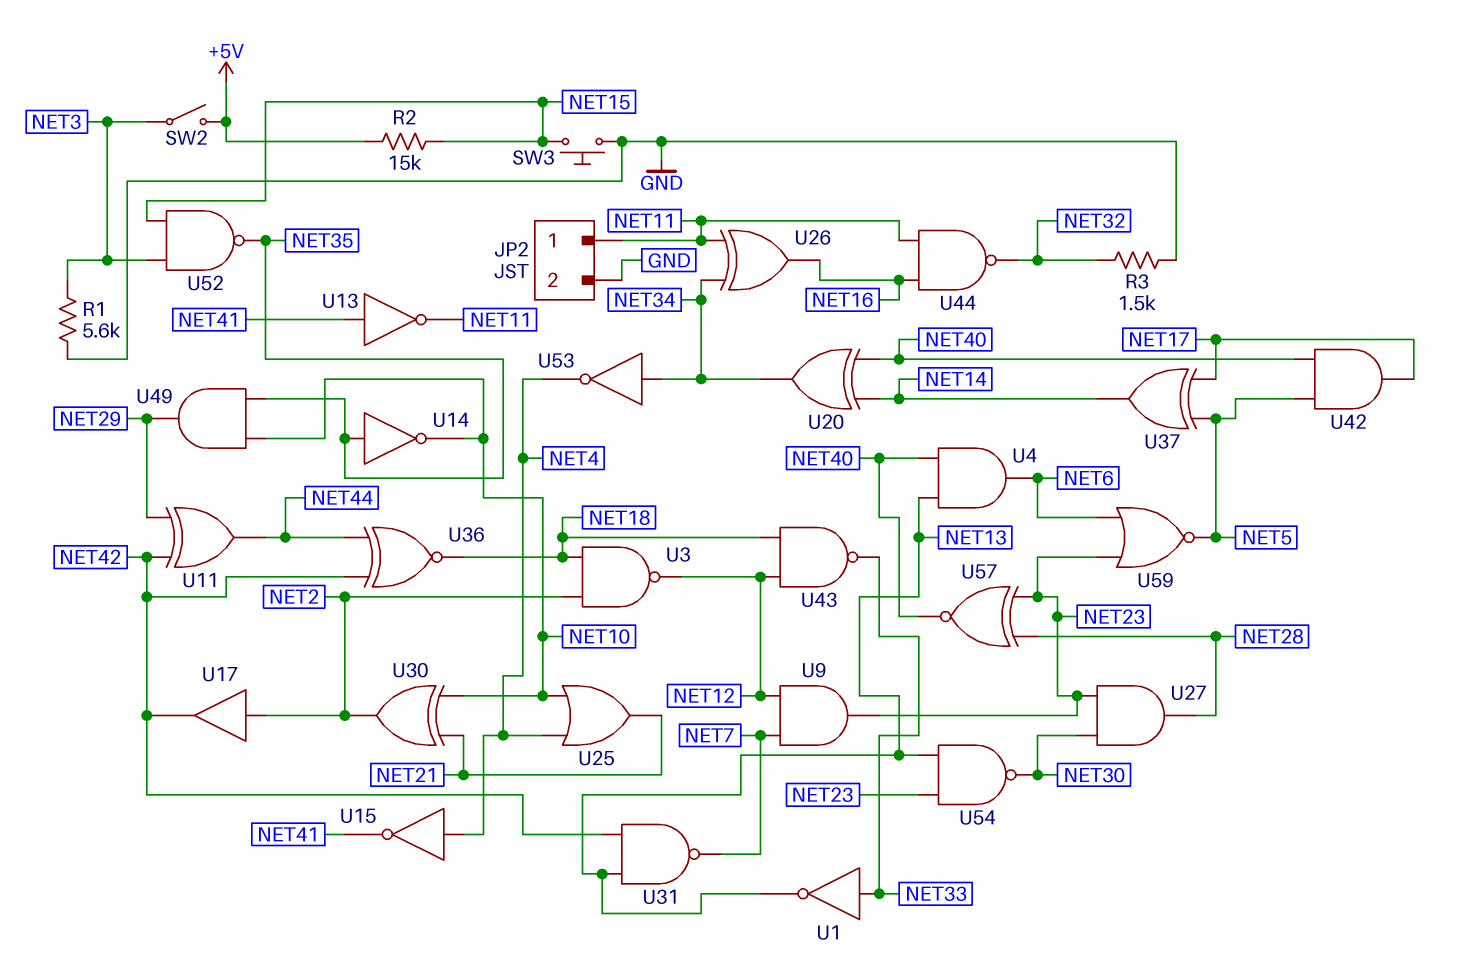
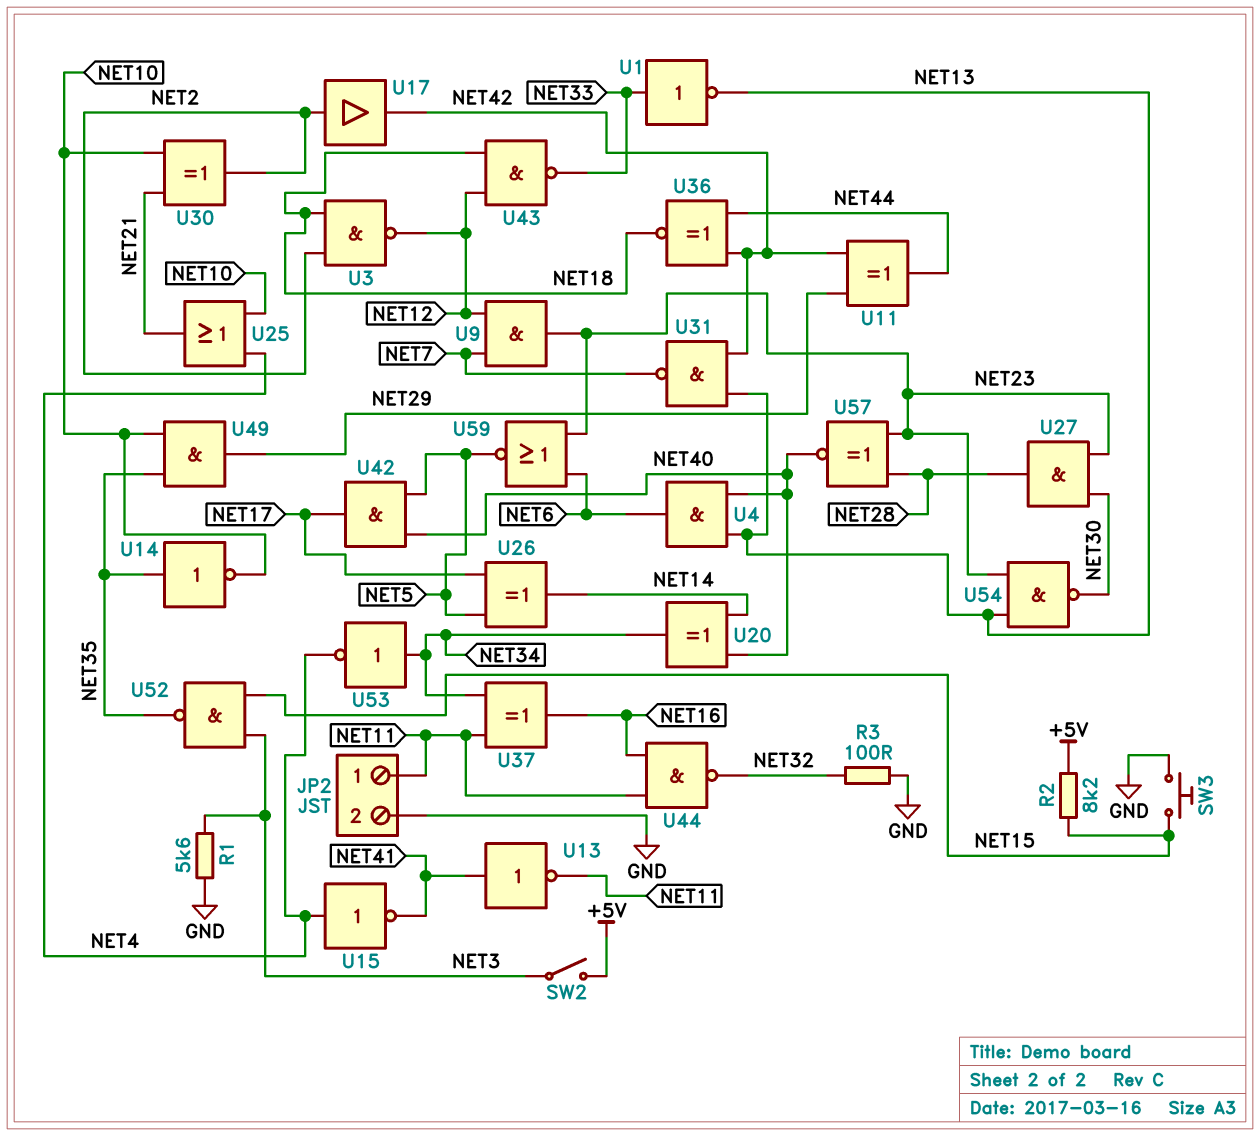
R2: 15k (+5V, NET15) -> 8.2k (+5V, NET15)
R3: 1.5k (GND, NET32) -> 100 (GND, NET32)
U26: XOR (in NET11, in NET34, out NET16) -> XOR (in NET5, in NET17, out NET14)
U37: XOR (in NET5, in NET17, out NET14) -> XOR (in NET11, in NET34, out NET16)

